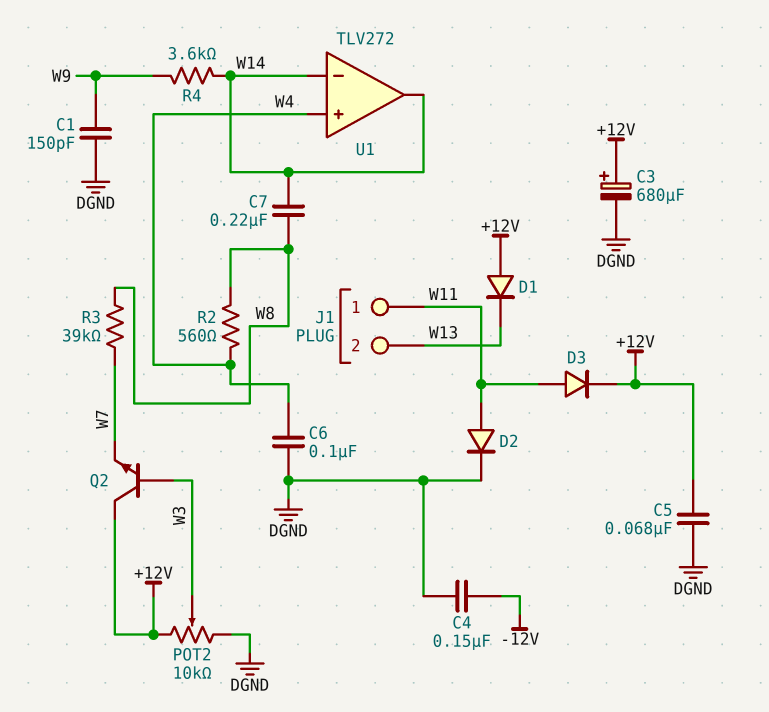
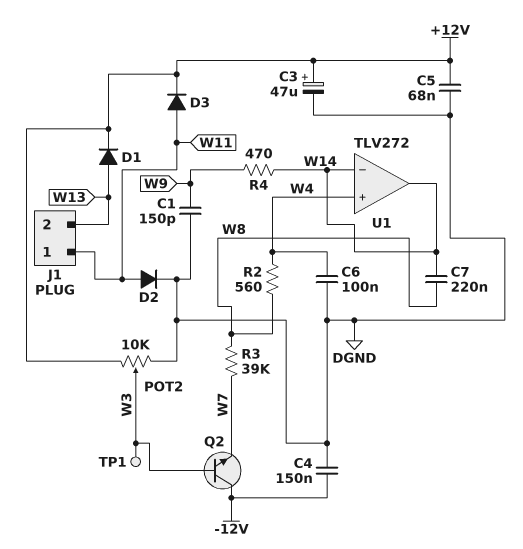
C3: 680uF (plus +12V, minus DGND) -> 47uF (plus +12V, minus DGND)
D1: diode (A +12V, K W13) -> diode (A W13, K +12V)
Q2: NPN (B W3, C +12V, E W7) -> NPN (B W3, C -12V, E W7)
R4: 3.6k (W9, W14) -> 470 (W9, W14)
TP1: none -> test point (W3)

